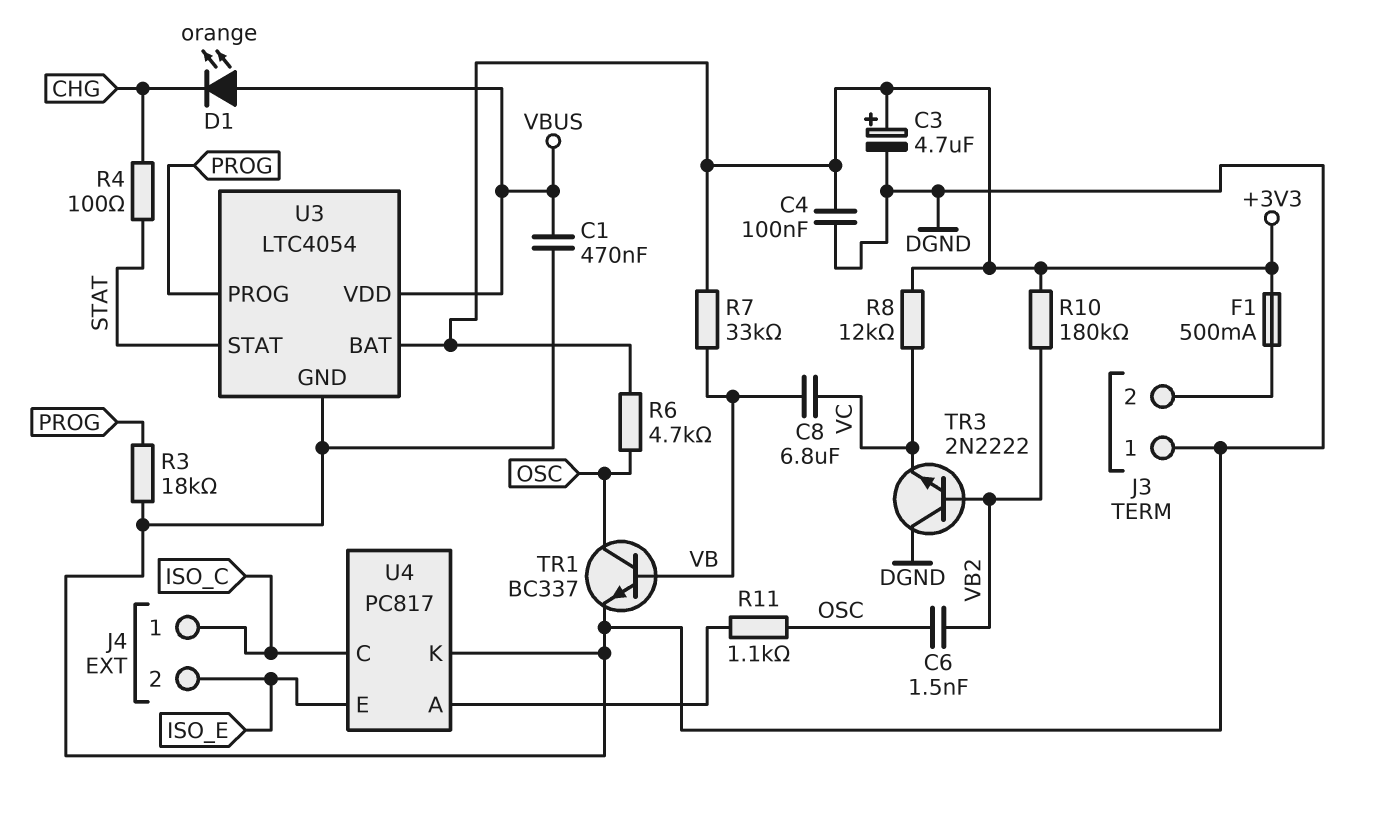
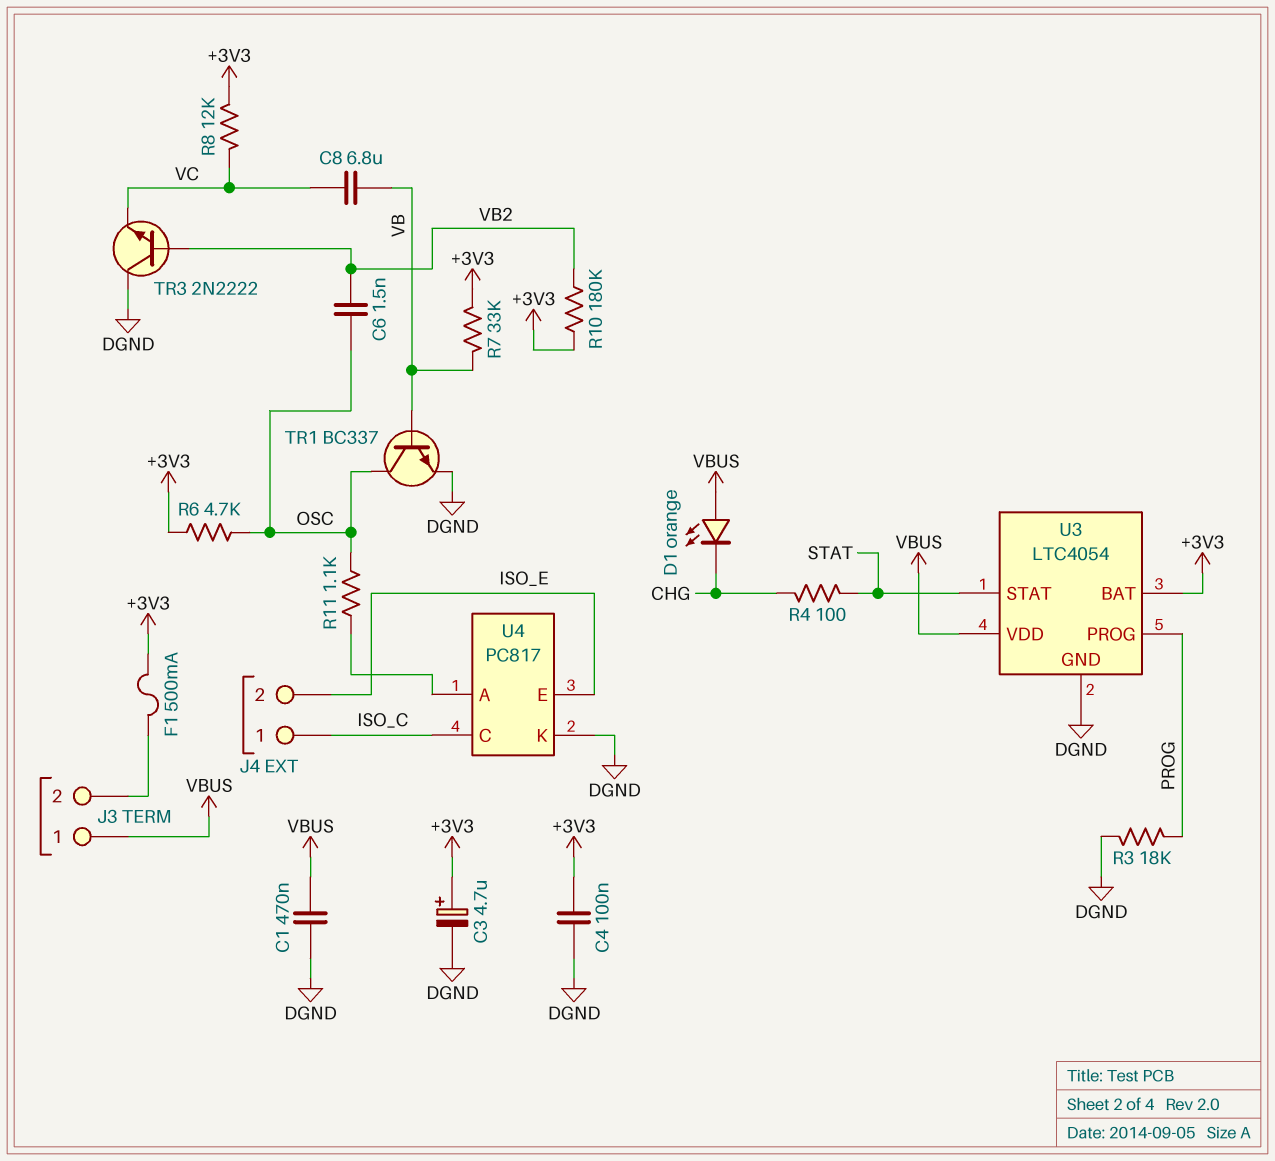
J3 pin 1: DGND -> VBUS

